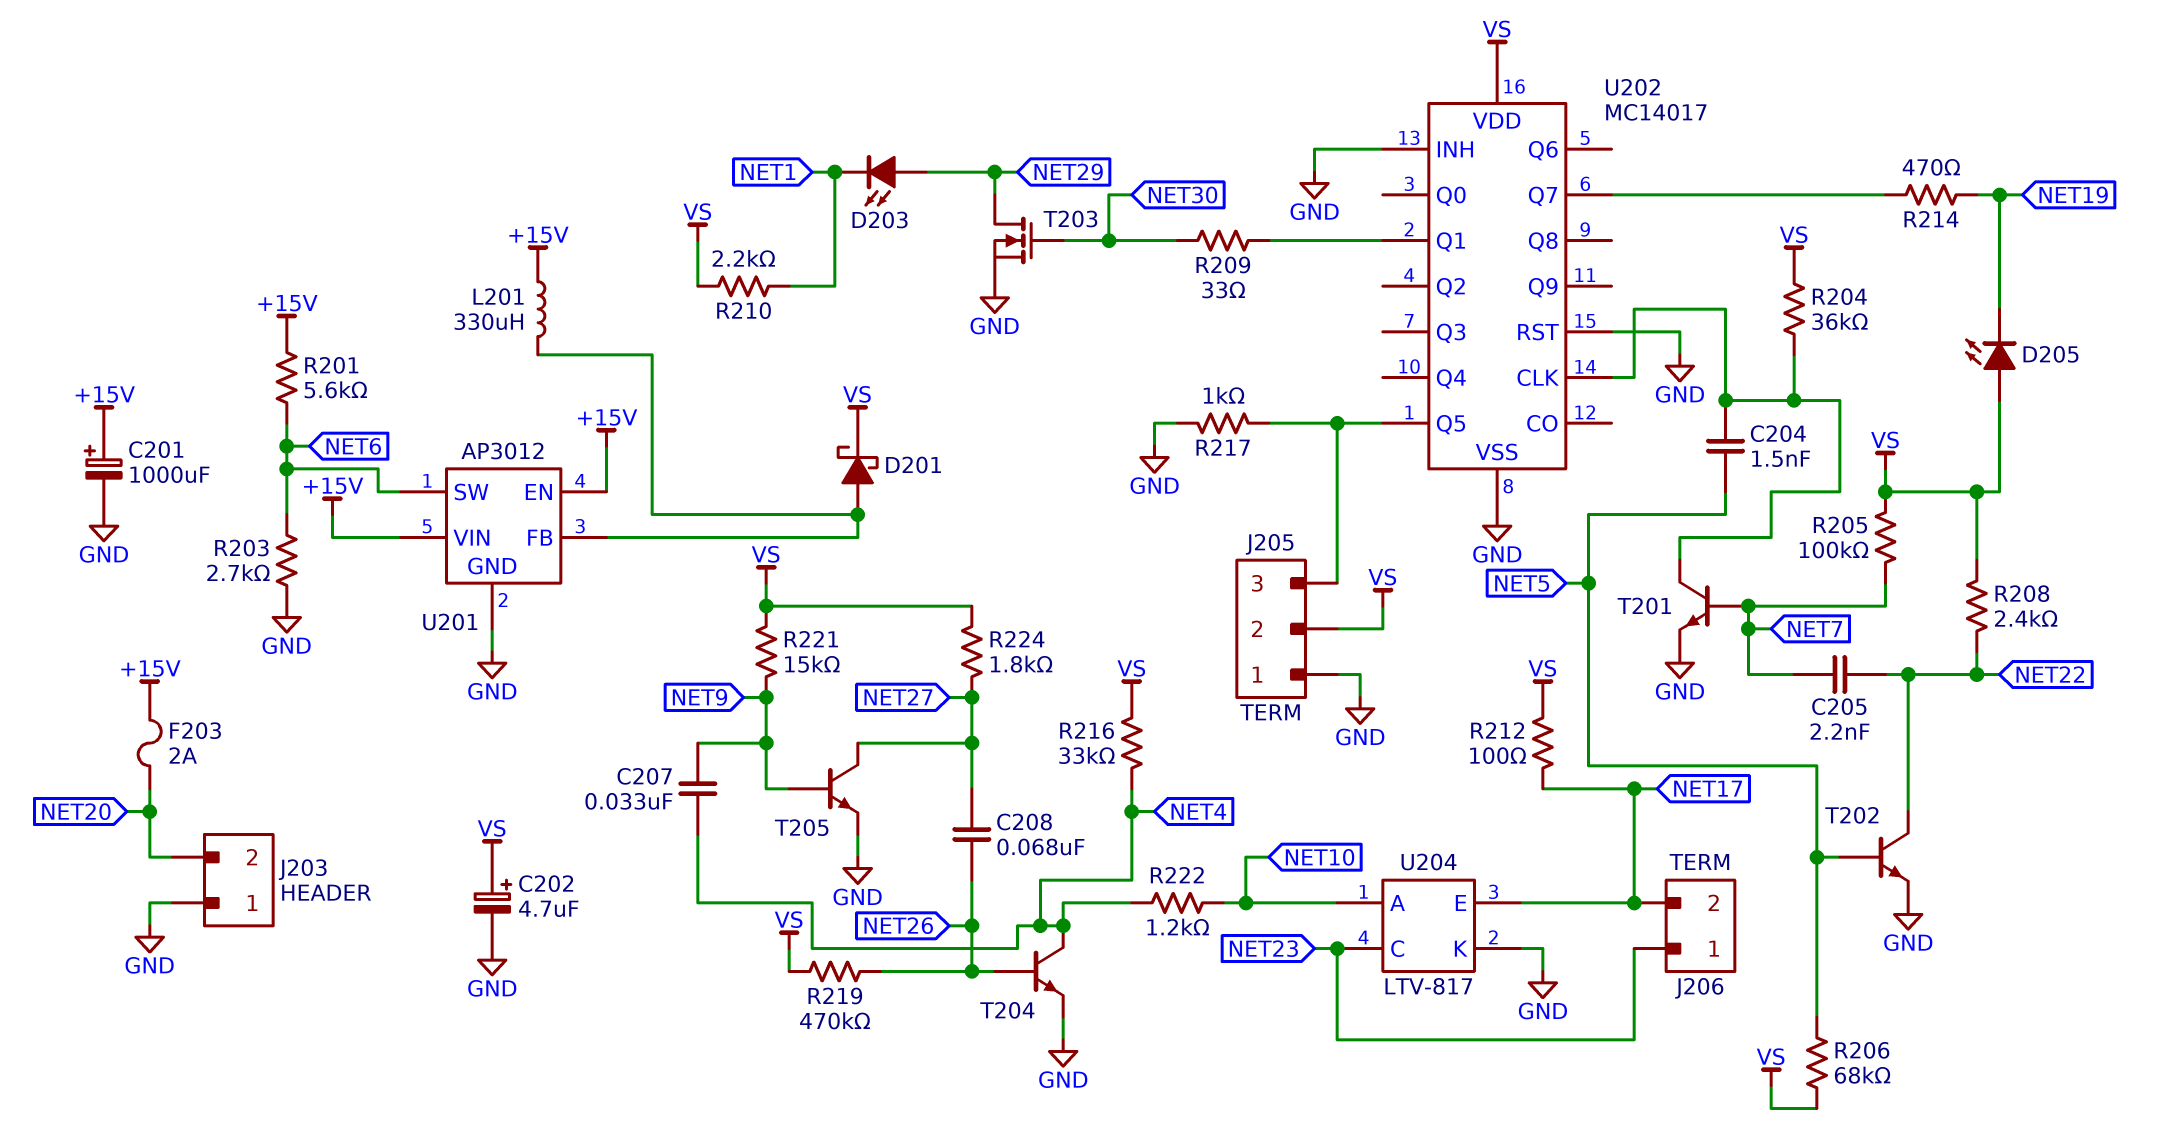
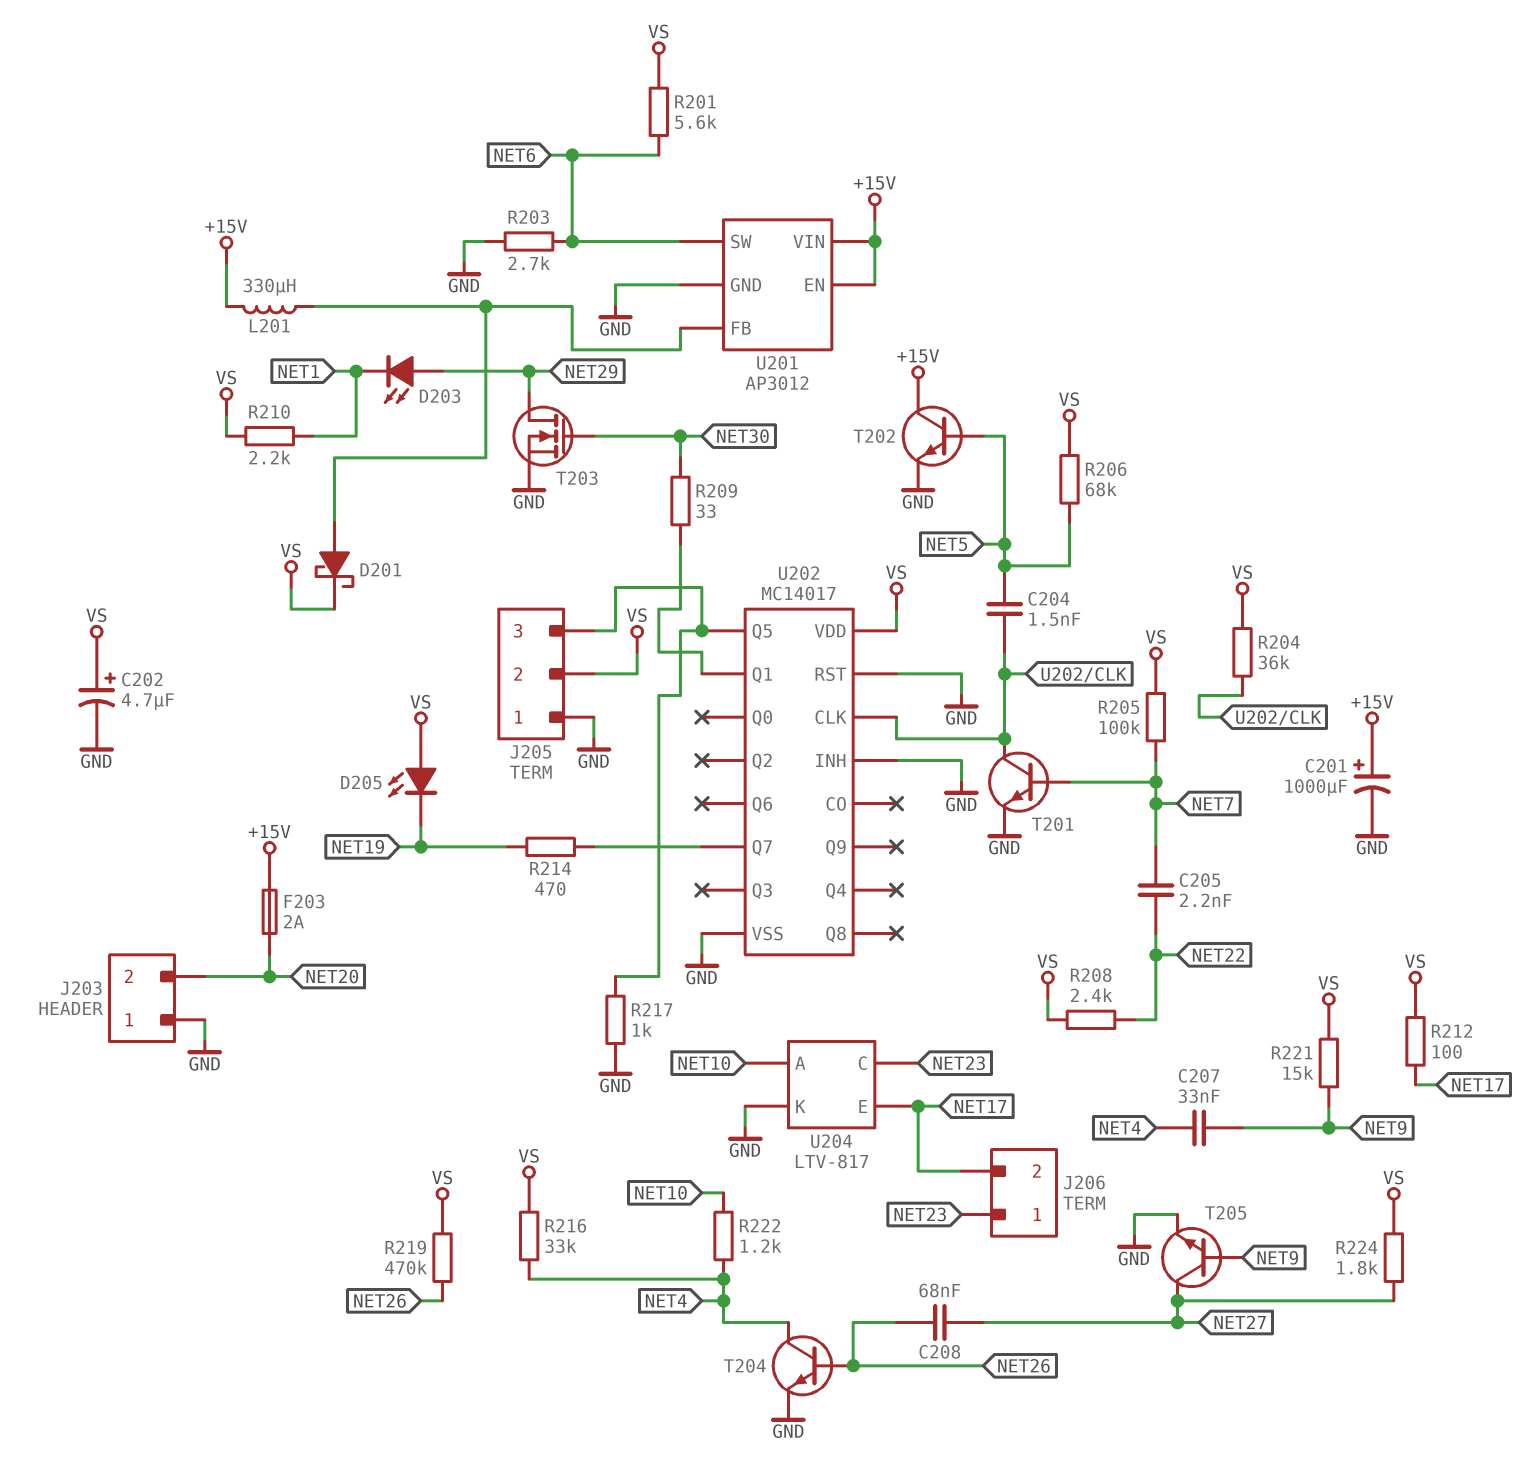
R201: 5.6k (+15V, NET6) -> 5.6k (NET6, VS)
T202: NPN (B NET5, C NET22, E GND) -> NPN (B NET5, C +15V, E GND)

